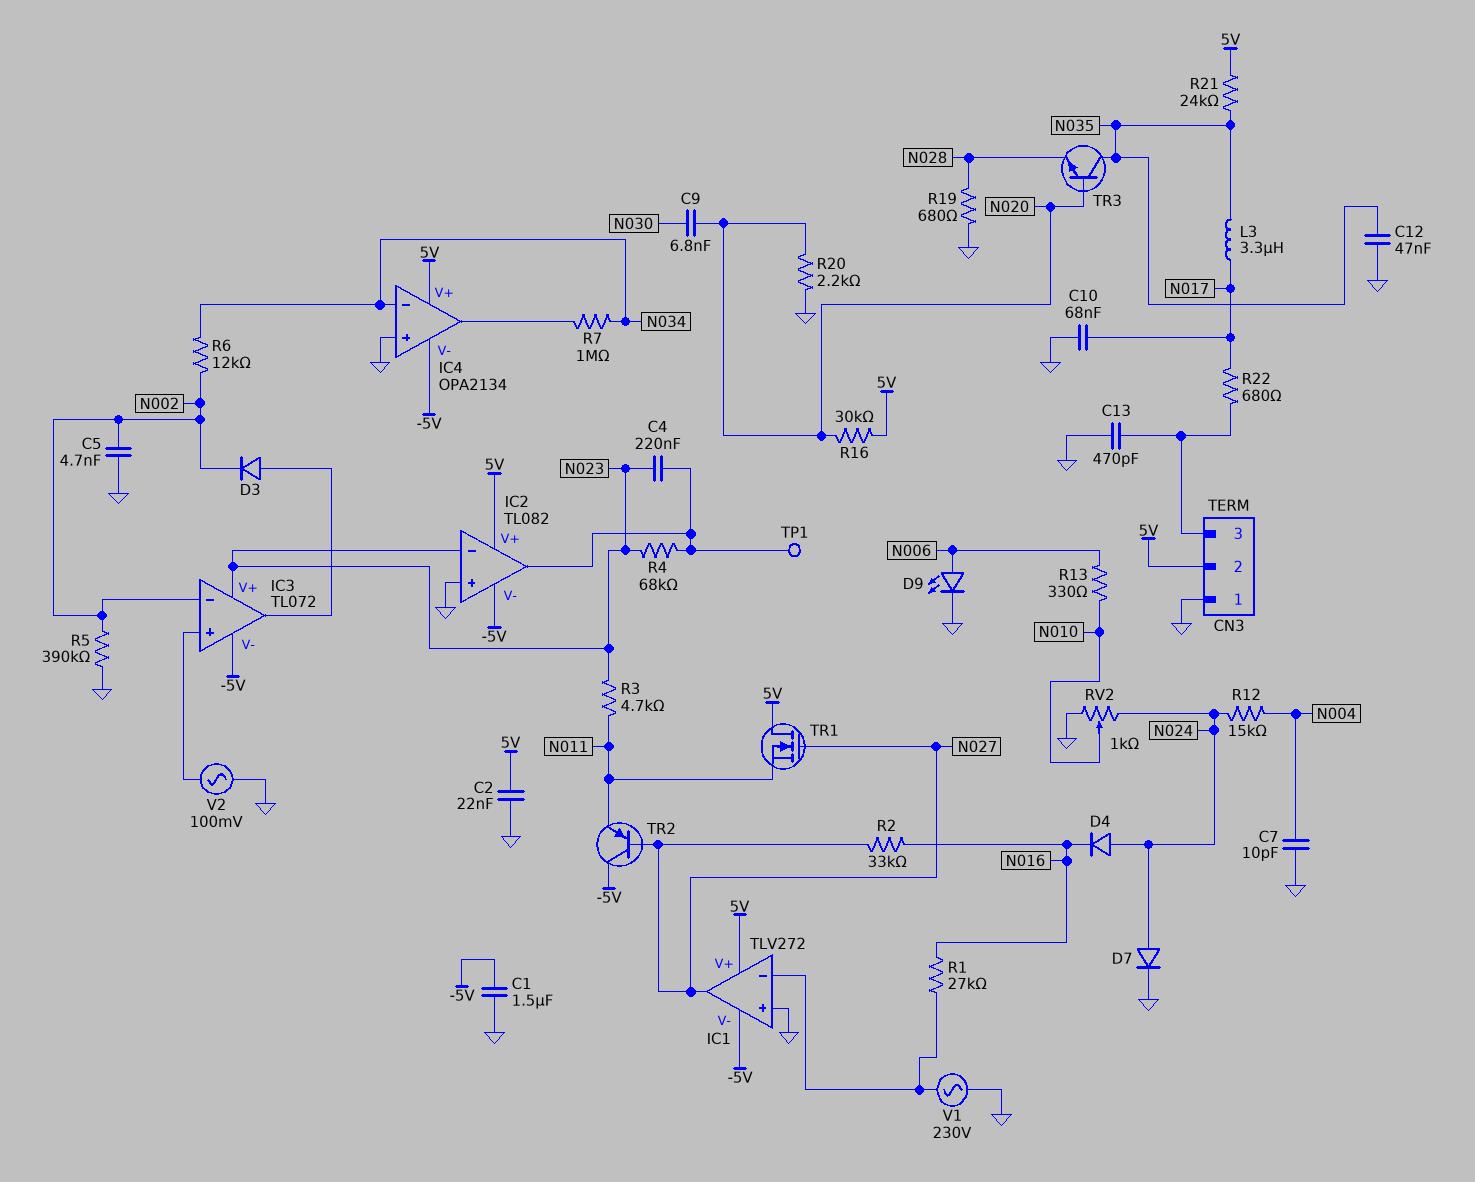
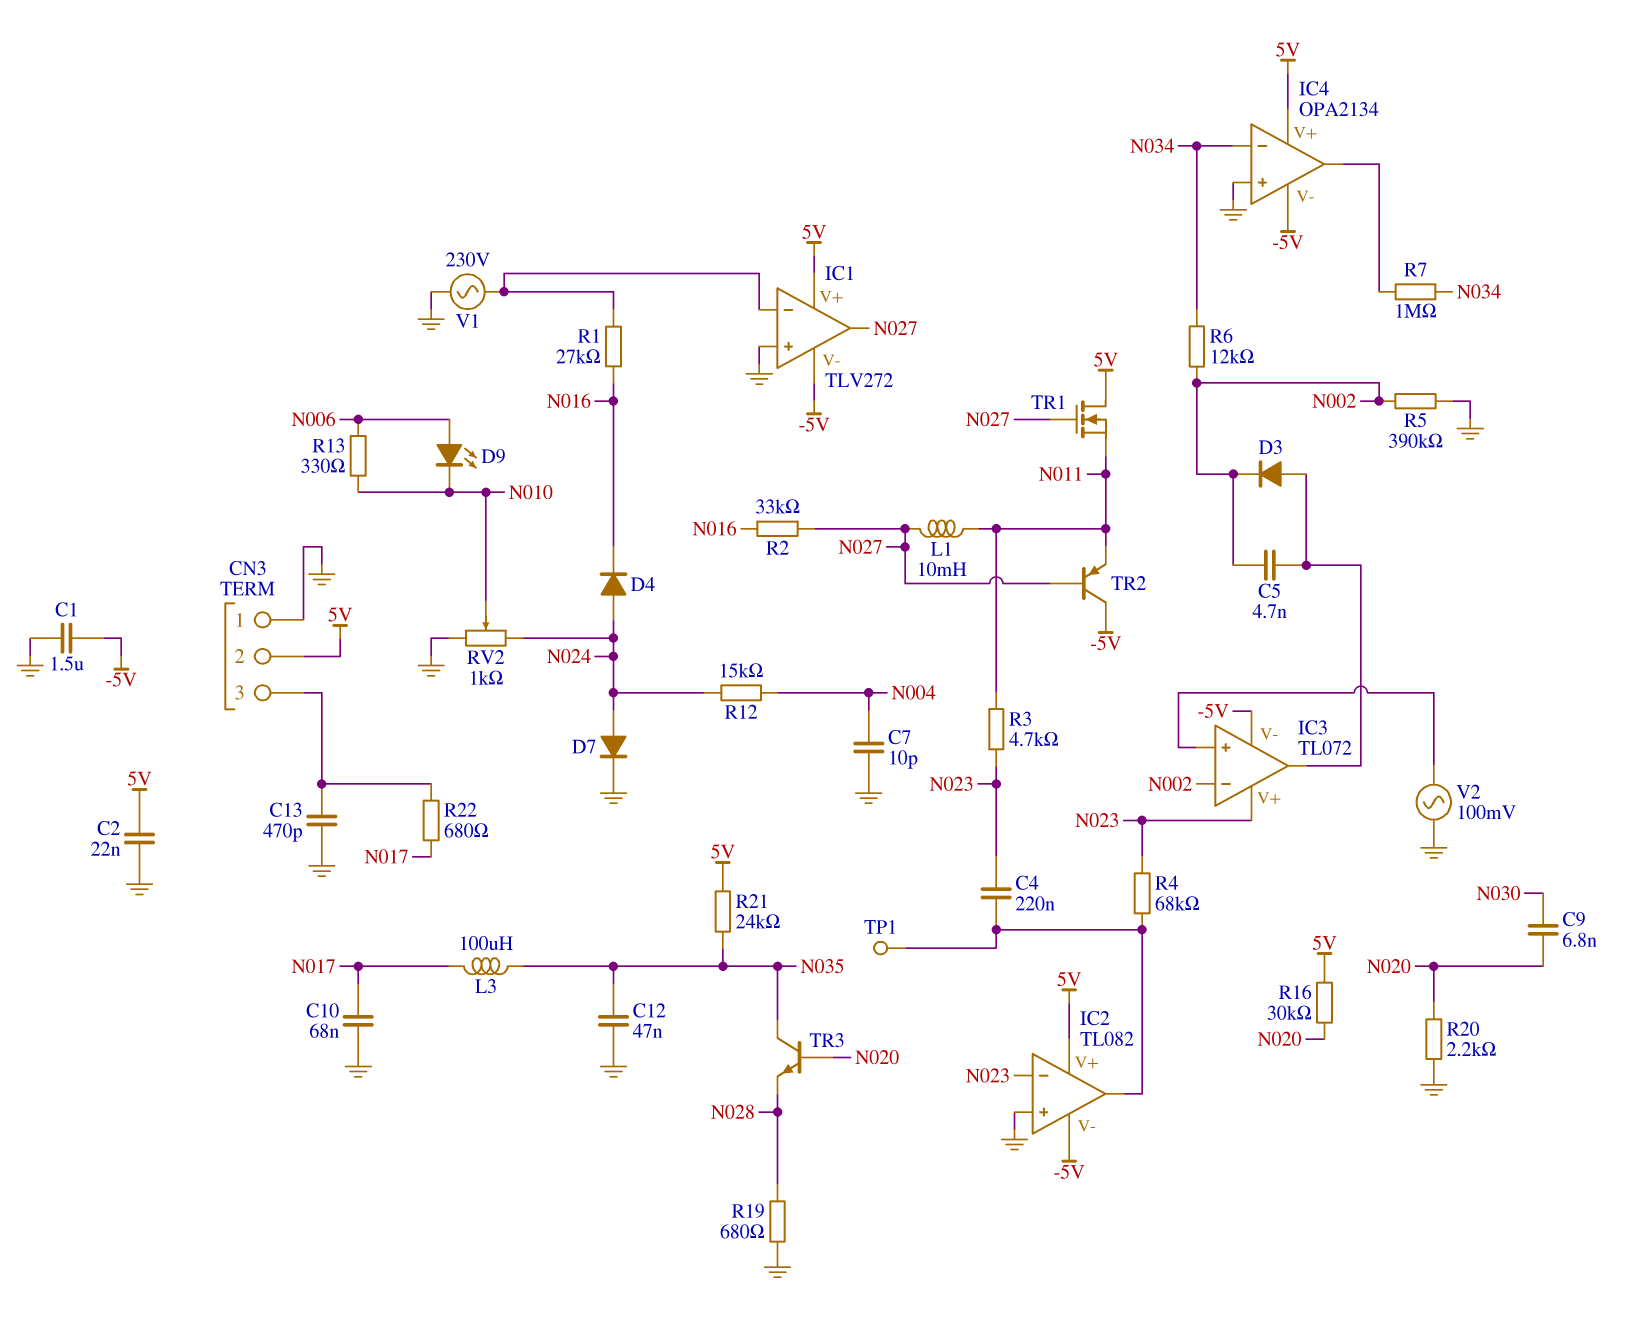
C5: 4.7nF (GND, N002) -> 4.7nF (IC3/out, N002)
D9: LED (A N006, K GND) -> LED (A N006, K N010)
L1: none -> 10mH (N011, N027)
L3: 3.3uH (N017, N035) -> 100uH (N017, N035)

